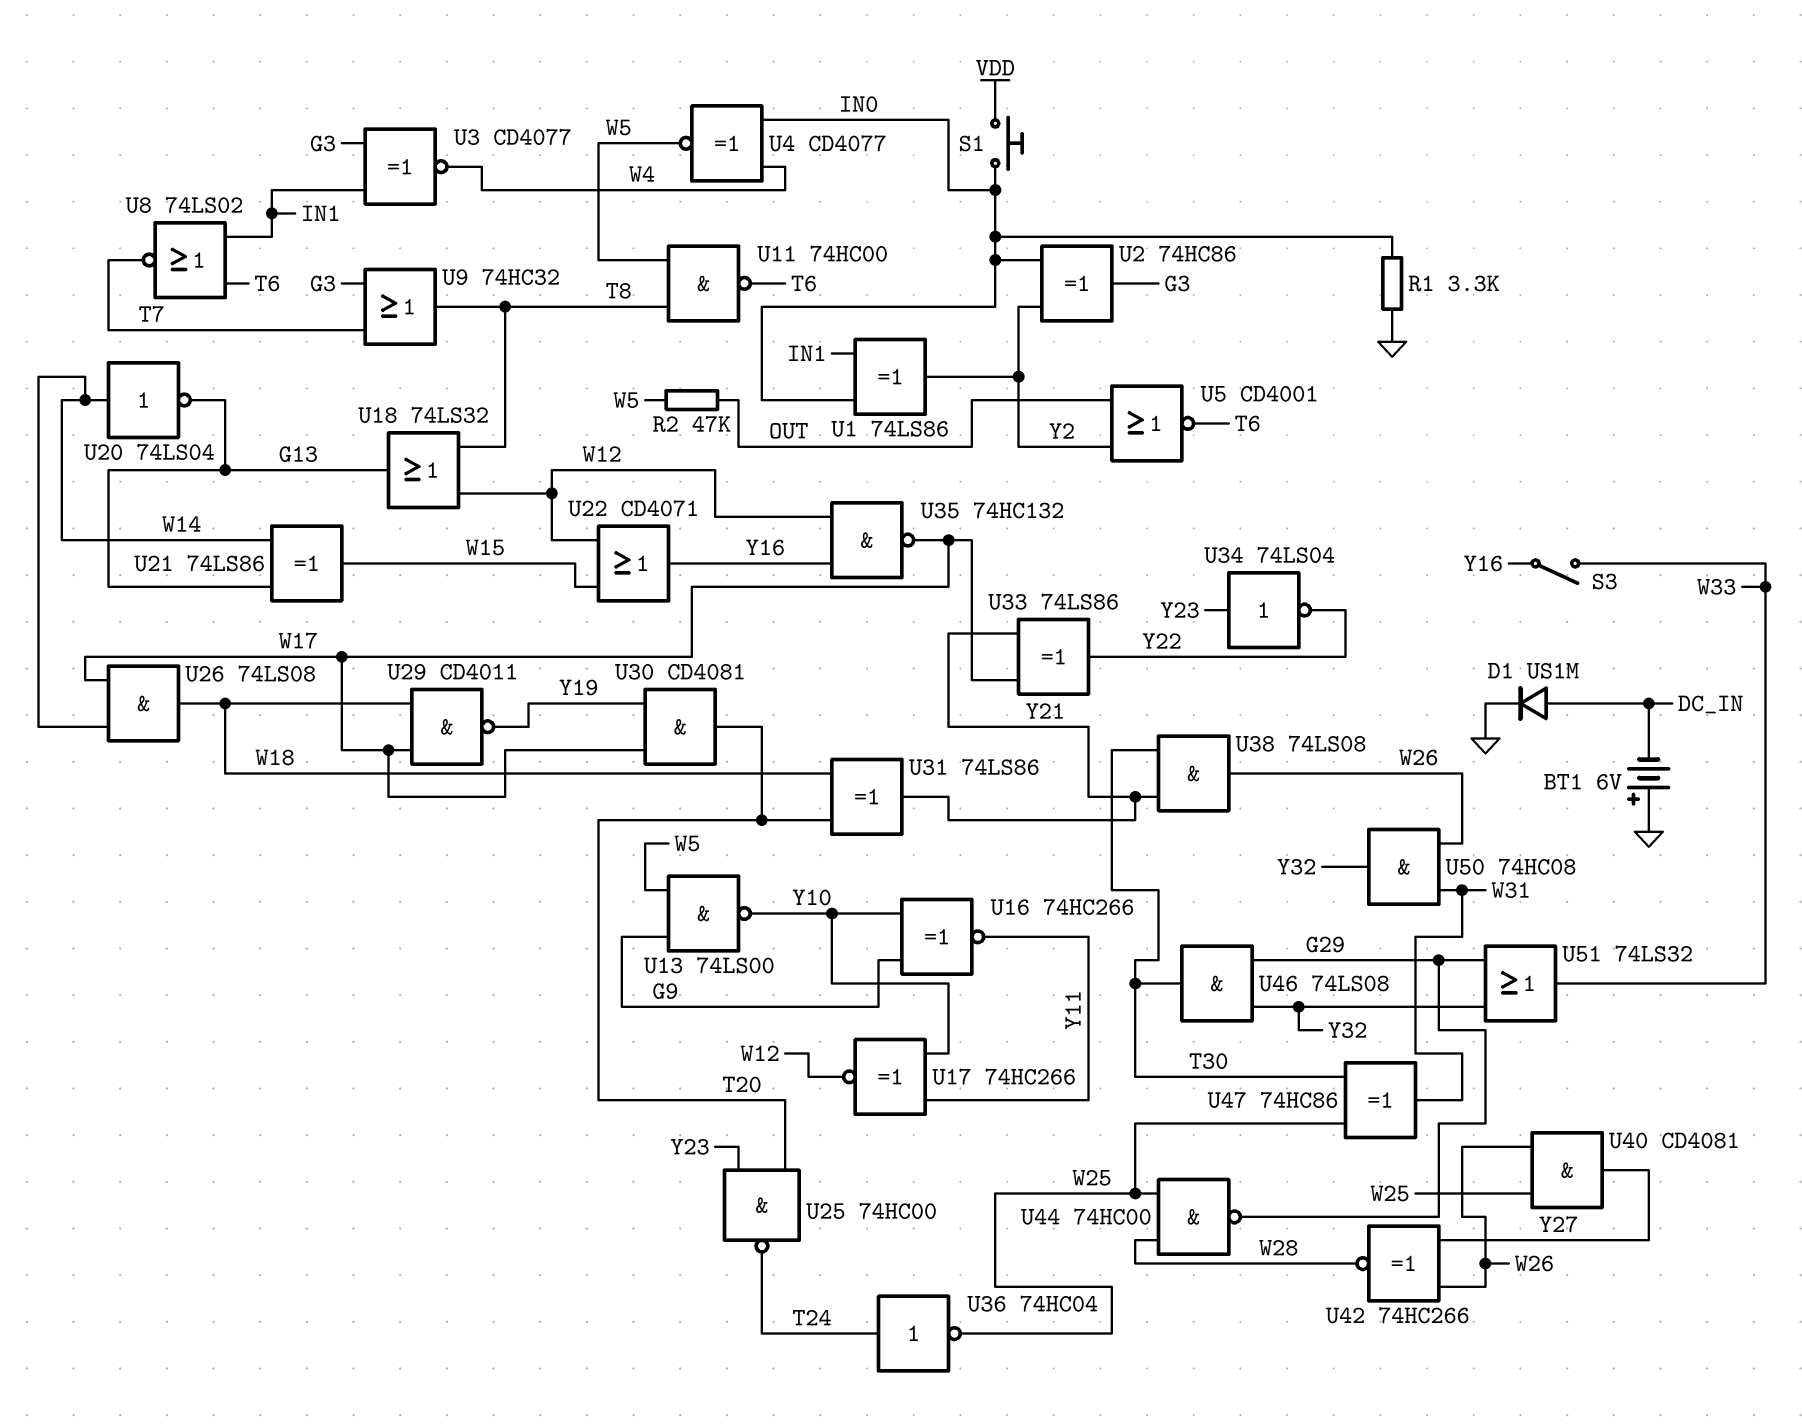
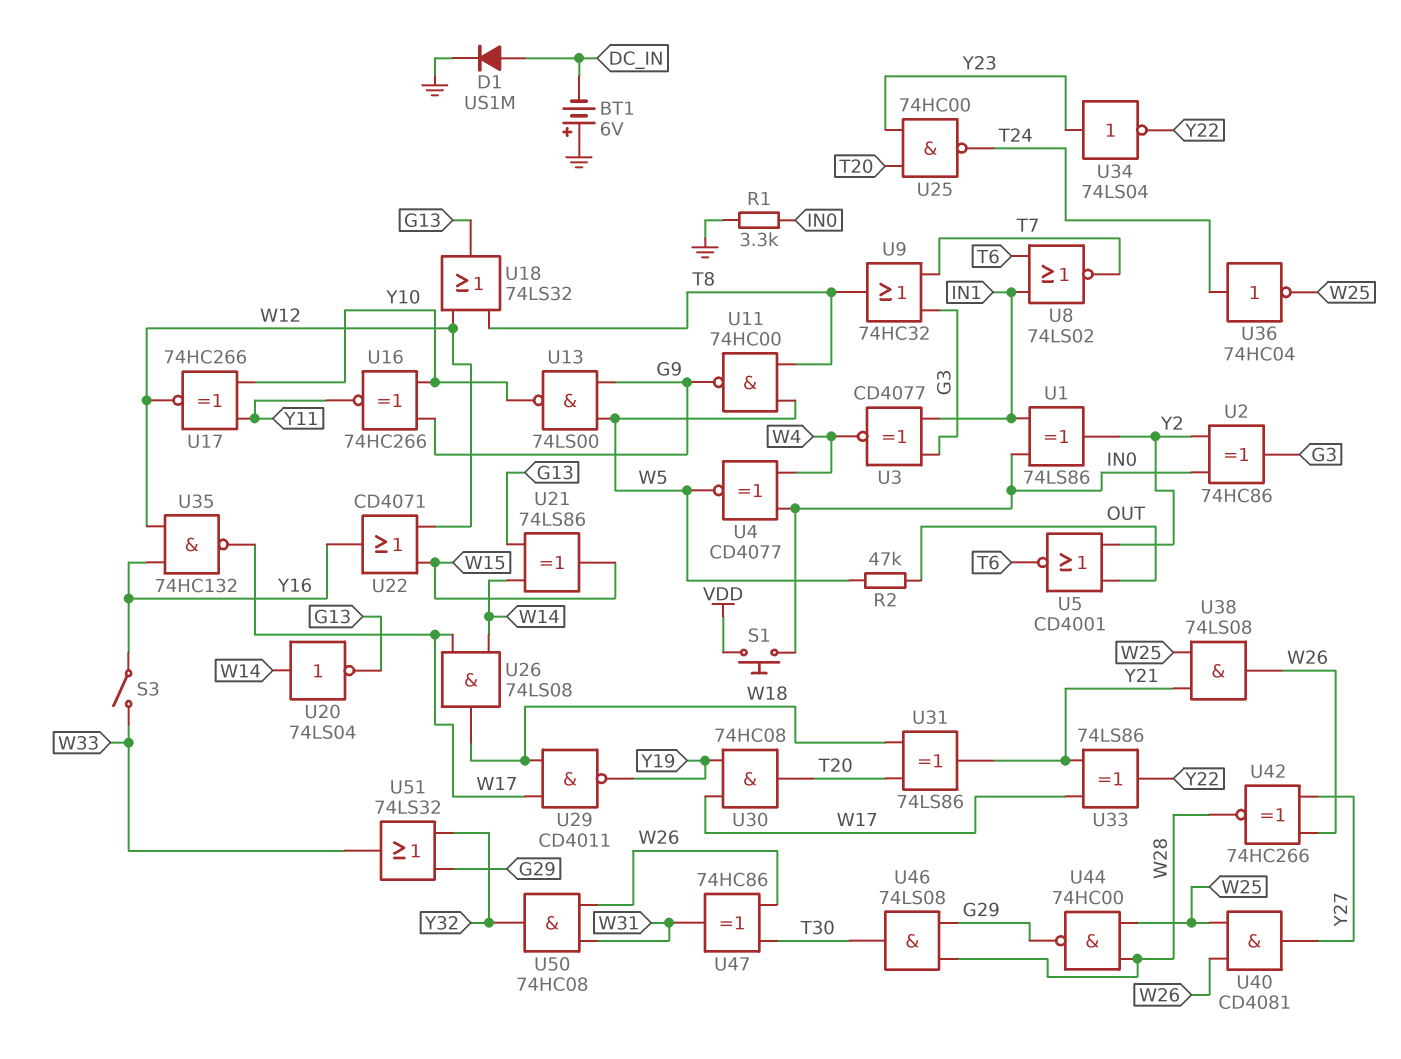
U11: NAND 74HC00 (in T8, in W5, out T6) -> NAND 74HC00 (in T8, in W5, out G9)
U30: AND CD4081 (in W17, in Y19, out T20) -> AND 74HC08 (in W17, in Y19, out T20)
U38: AND 74LS08 (in T30, in Y21, out W26) -> AND 74LS08 (in W25, in Y21, out W26)
U46: AND 74LS08 (in G29, in Y32, out T30) -> AND 74LS08 (in G29, in W28, out T30)
U47: XOR 74HC86 (in T30, in W25, out W31) -> XOR 74HC86 (in T30, in W26, out W31)

